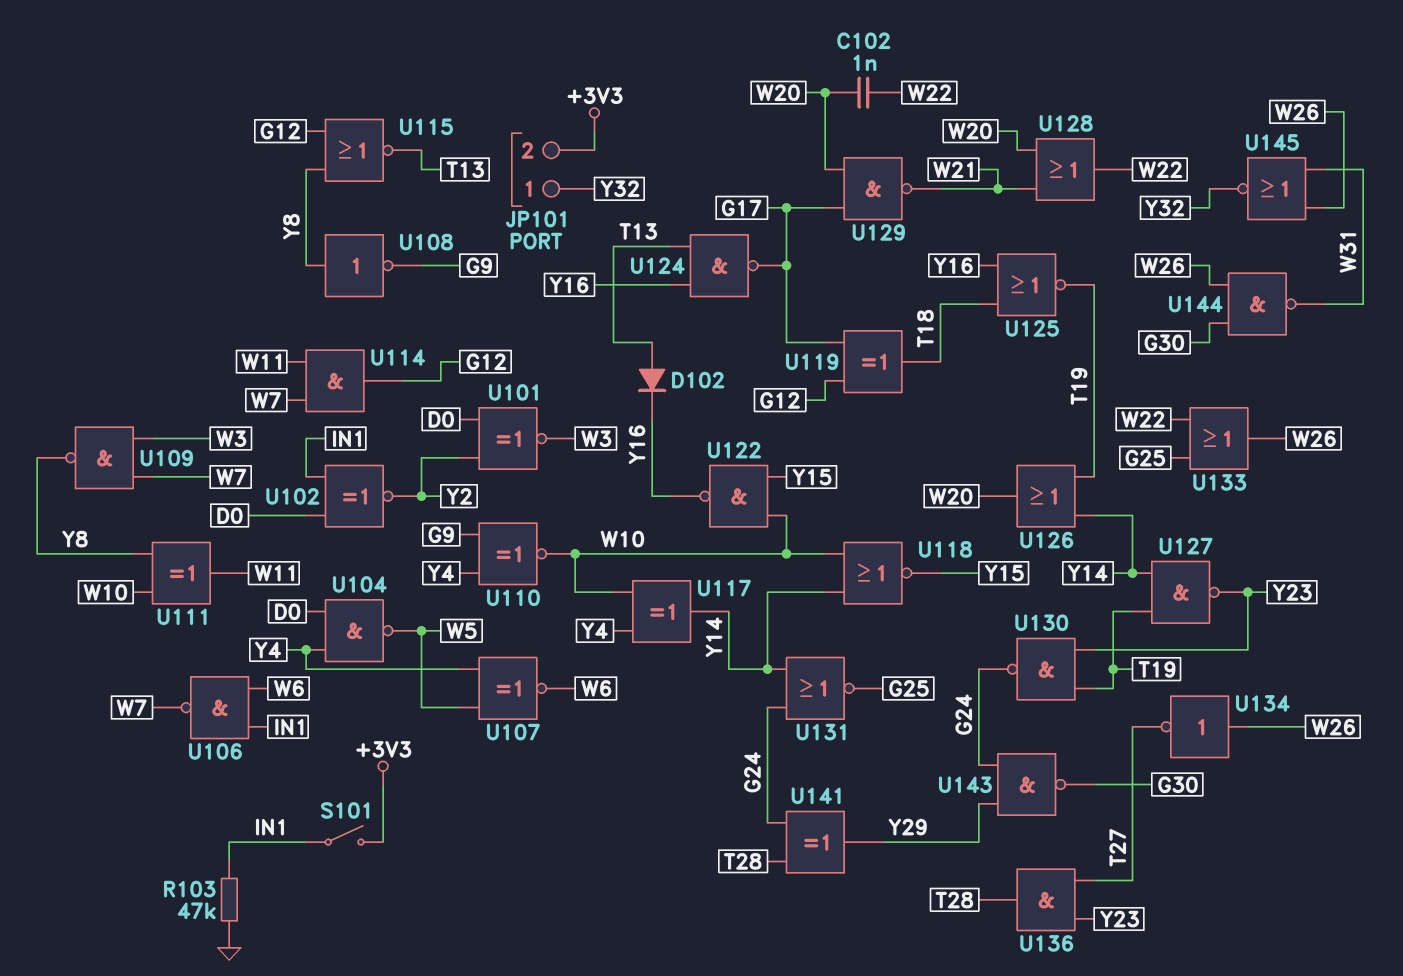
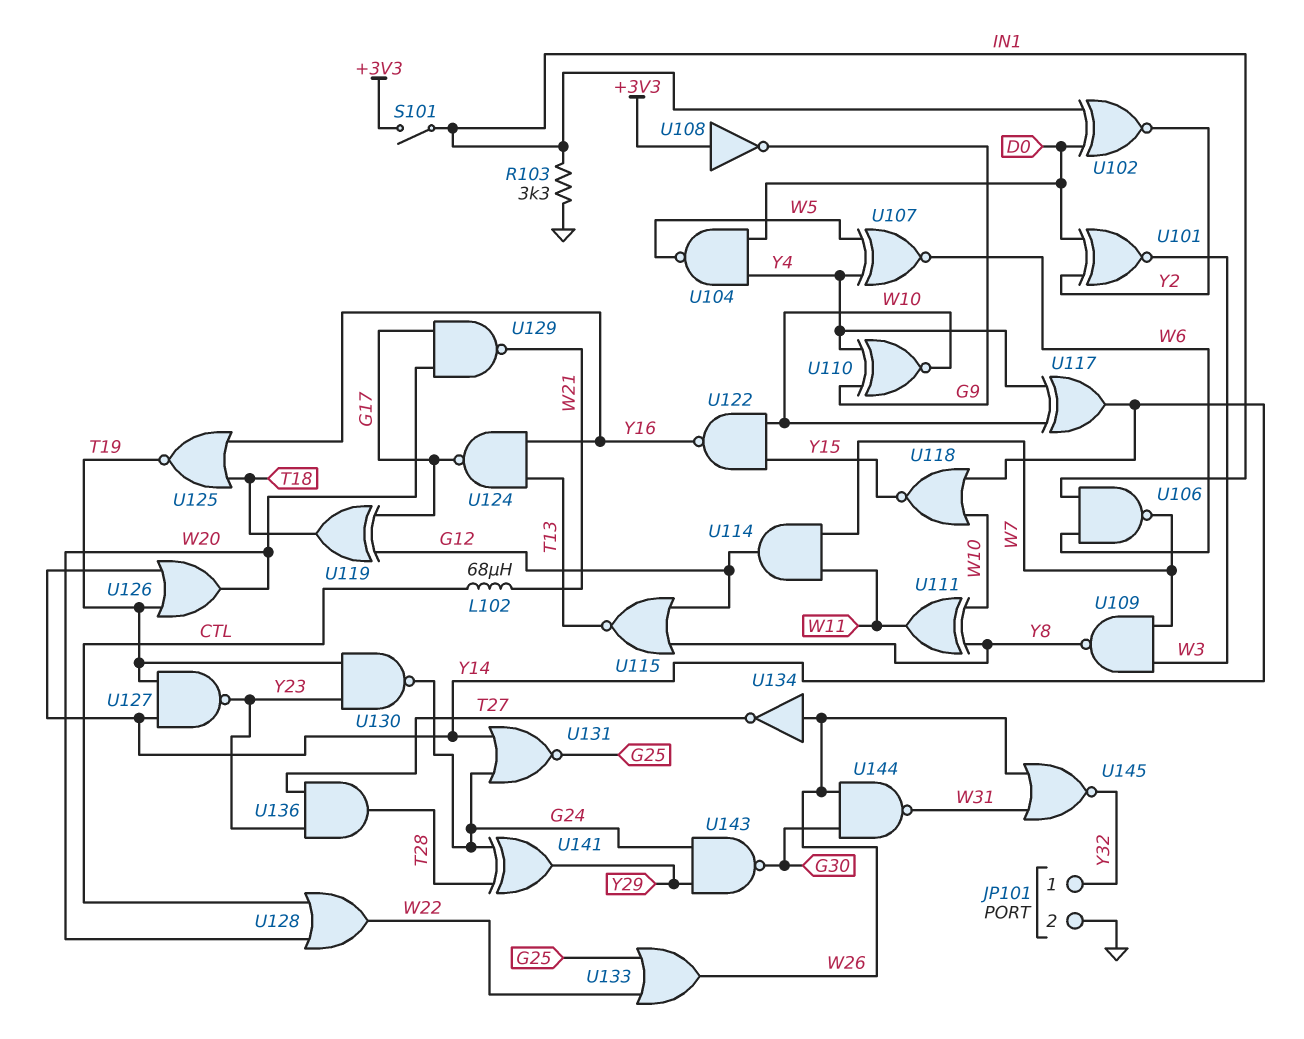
C102: 1nF (W20, W22) -> none
D102: diode (A T13, K Y16) -> none
JP101 pin 2: +3V3 -> GND
L102: none -> 68uH (CTL, W21)
R103: 47k (GND, IN1) -> 3.3k (GND, IN1)
U108: NOT (in Y8, out G9) -> NOT (in +3V3, out G9)
U128: OR (in W20, in W21, out W22) -> OR (in CTL, in W20, out W22)

